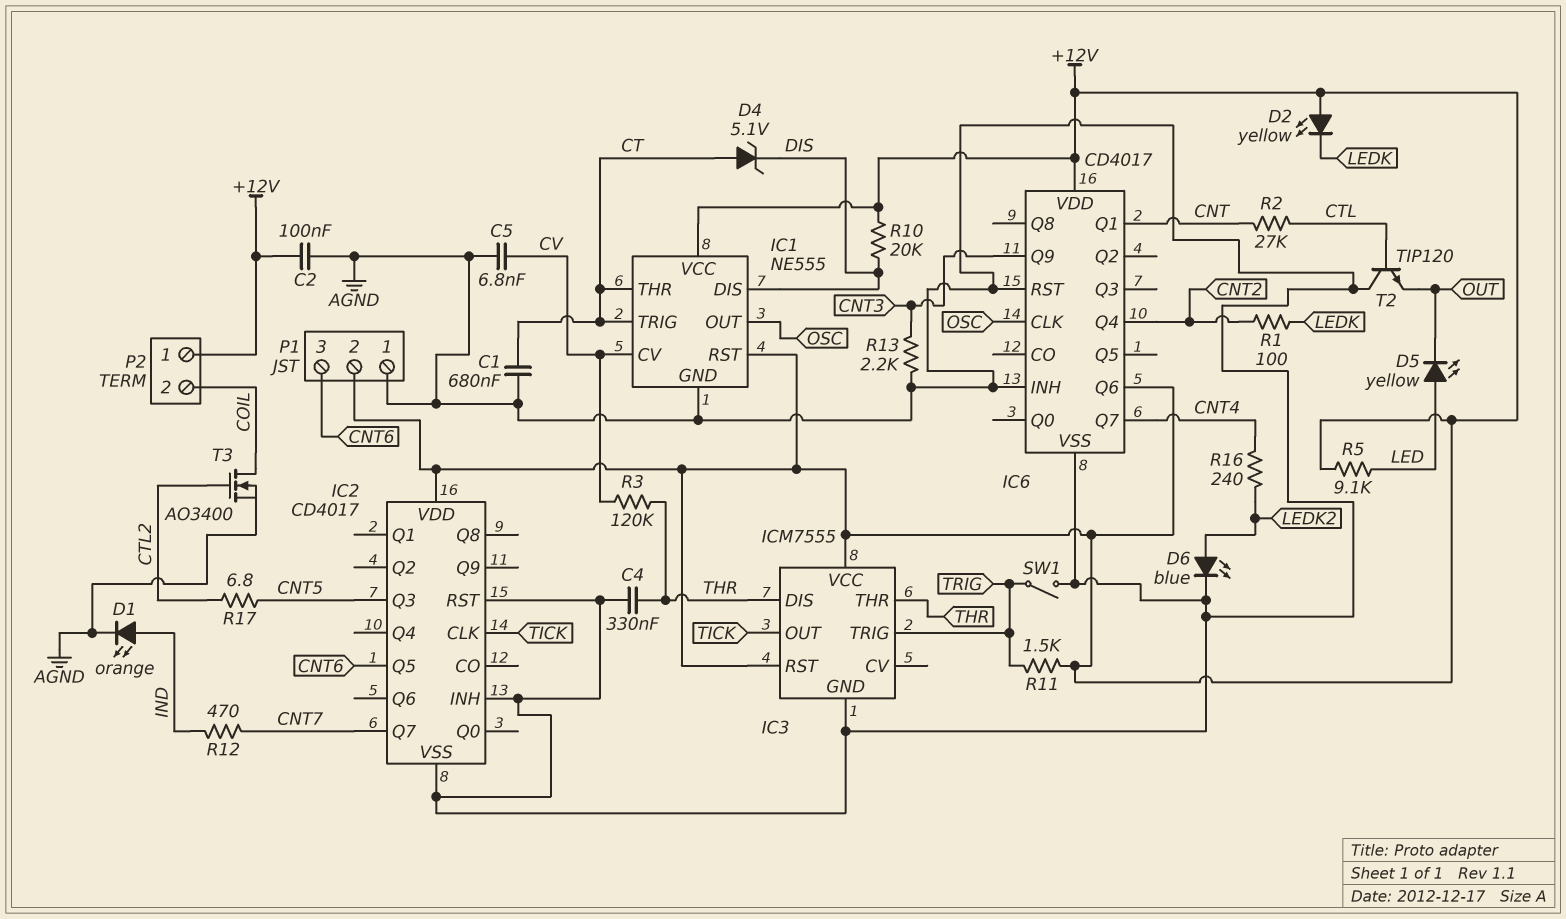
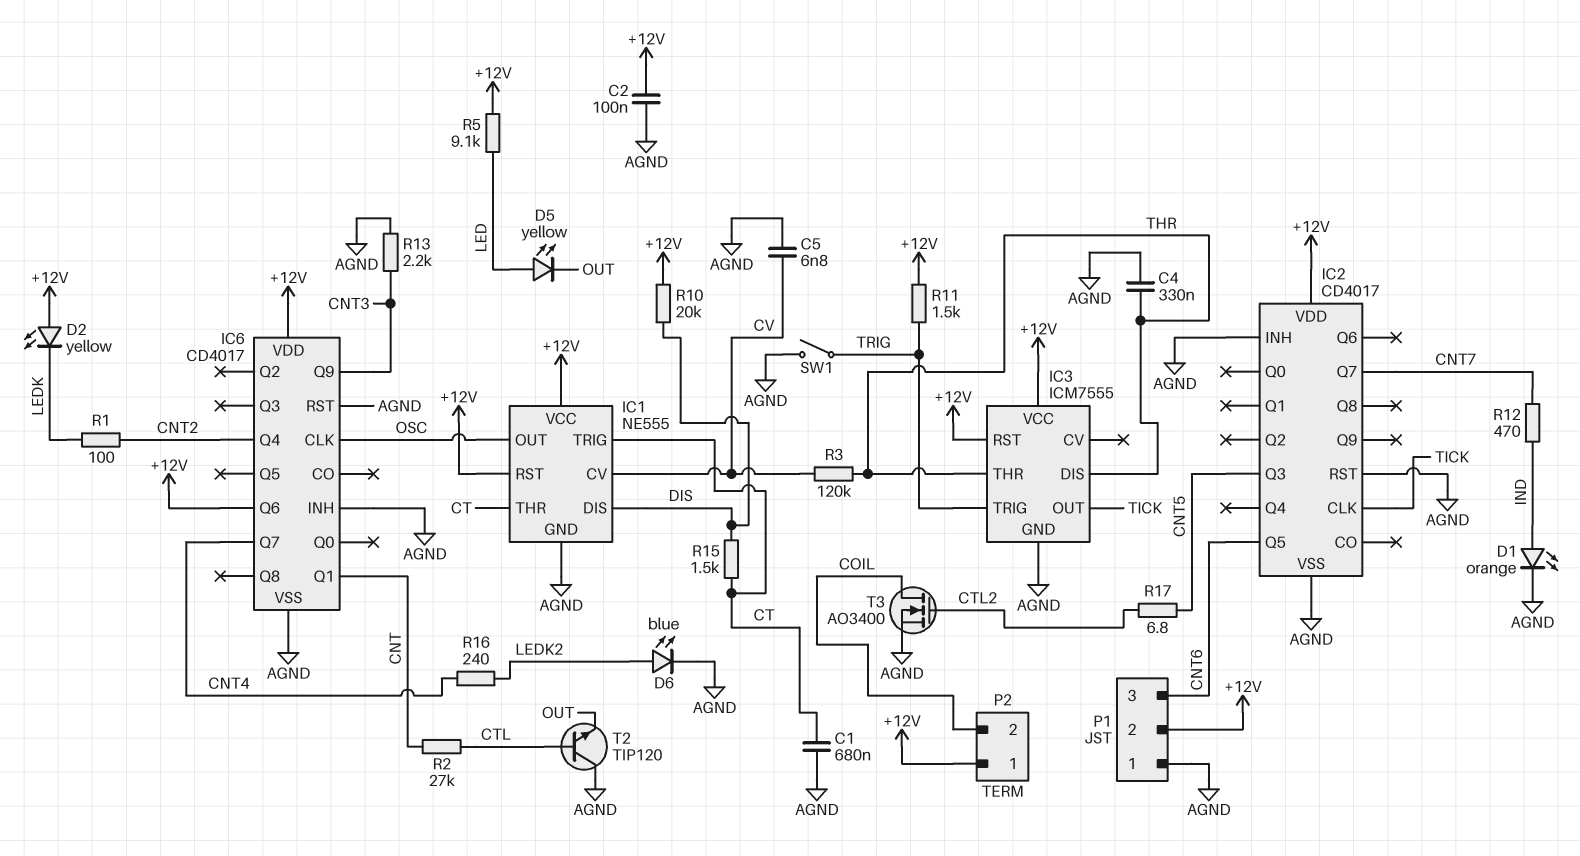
D4: zener 5.1V (A CT, K DIS) -> none
R15: none -> 1.5k (CT, DIS)

